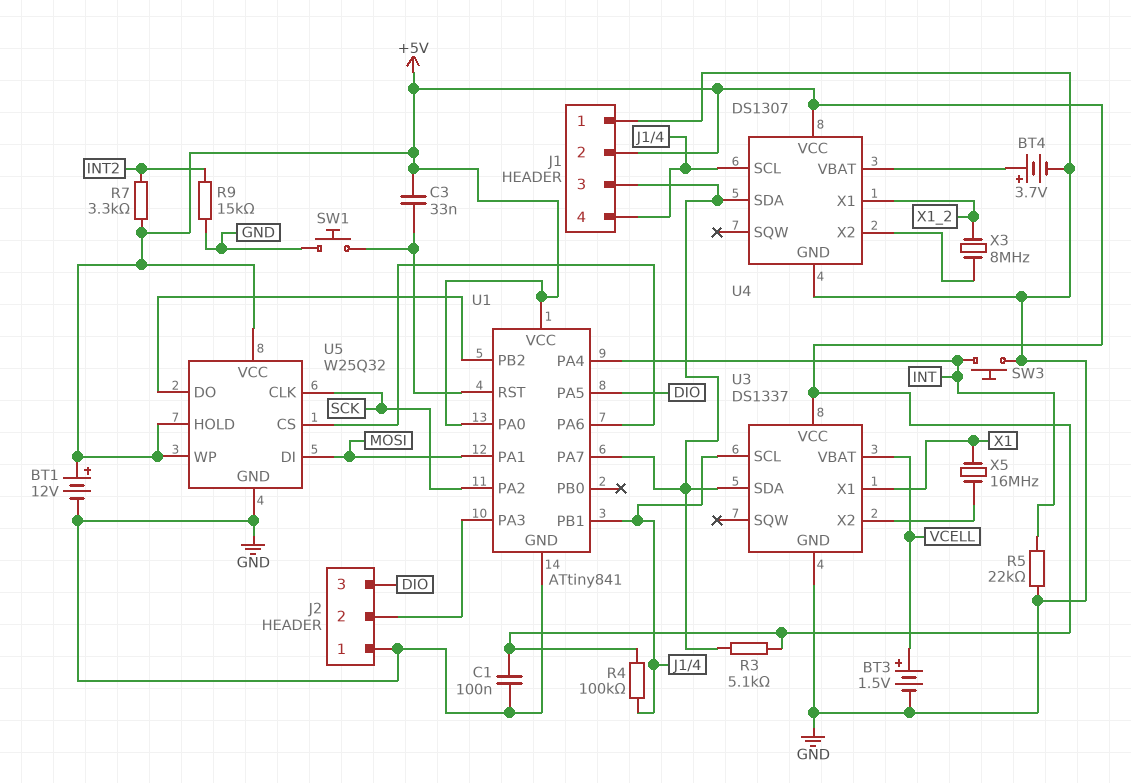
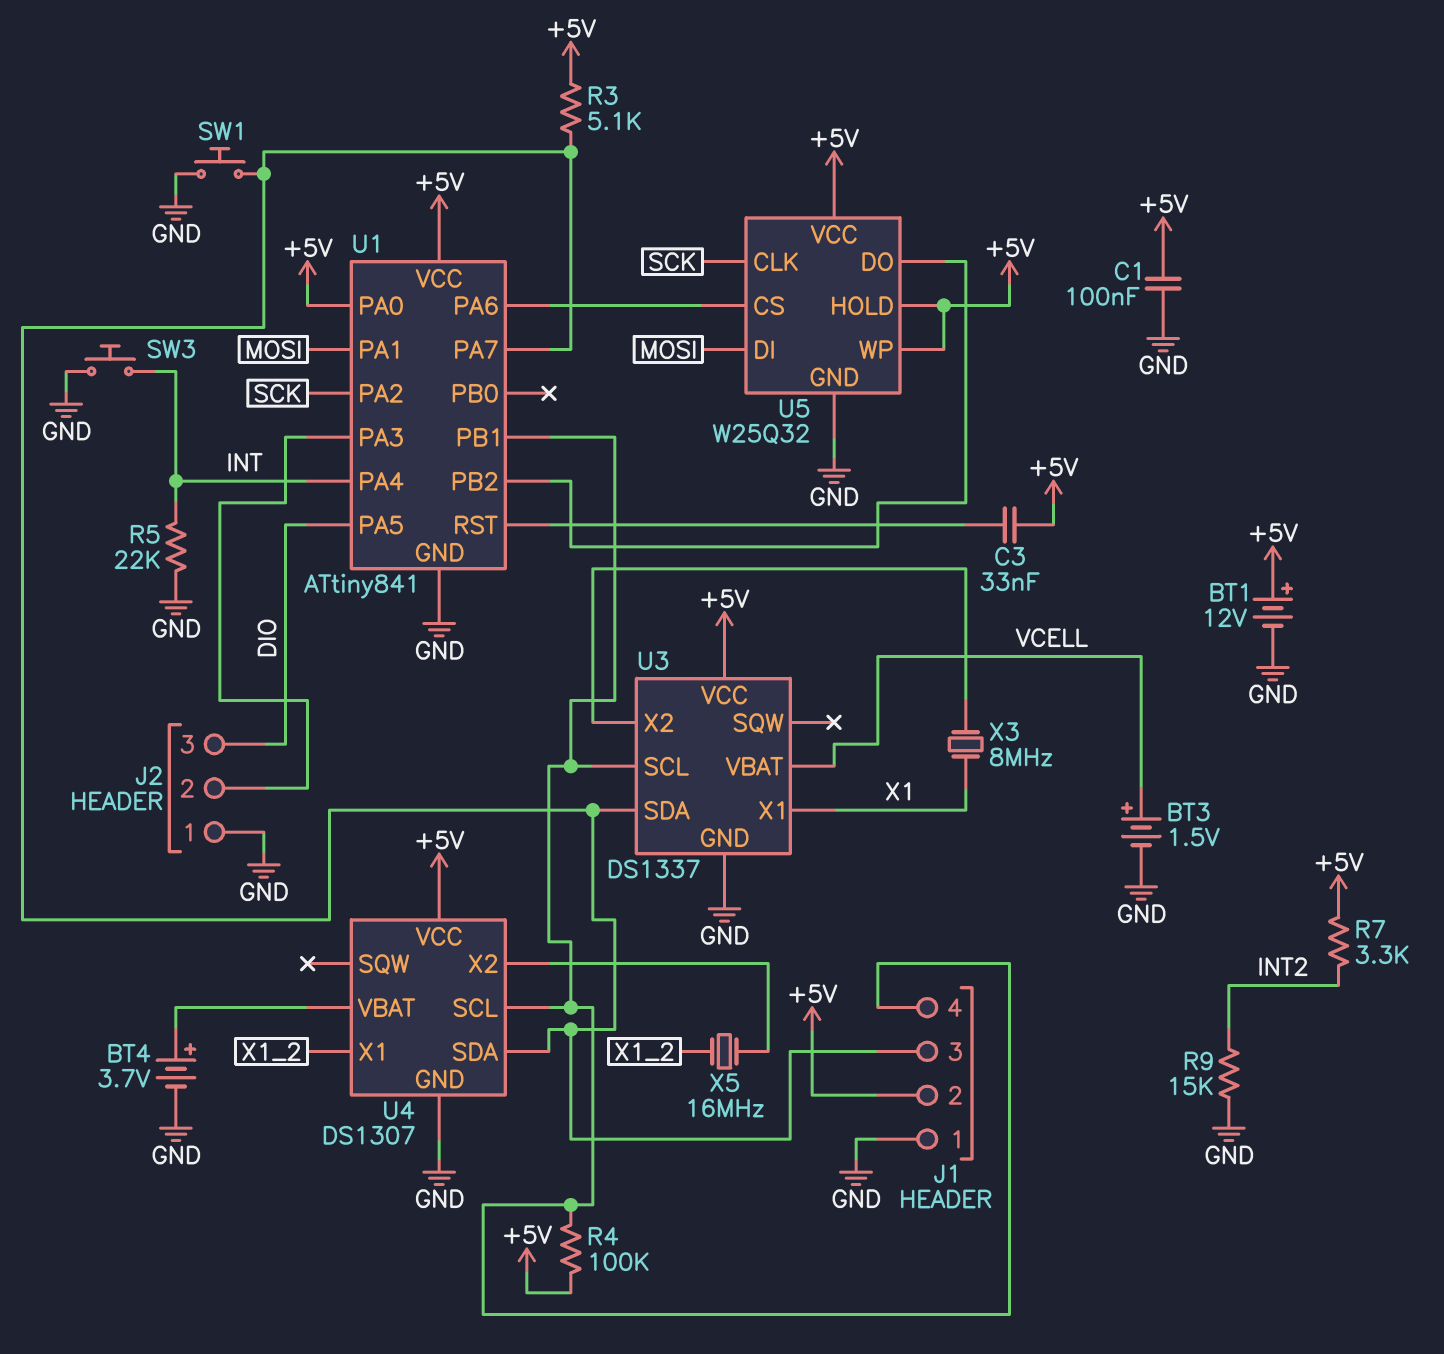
SW1: button (GND, U1/RST) -> button (GND, J1/3)
X3: 8MHz (U4/X2, X1_2) -> 8MHz (U3/X2, X1)
X5: 16MHz (U3/X2, X1) -> 16MHz (U4/X2, X1_2)

